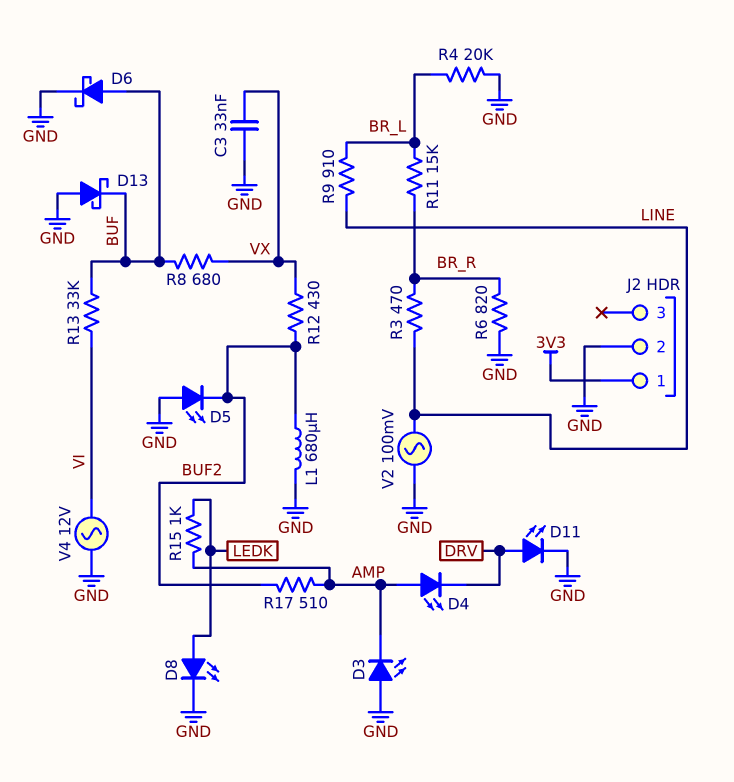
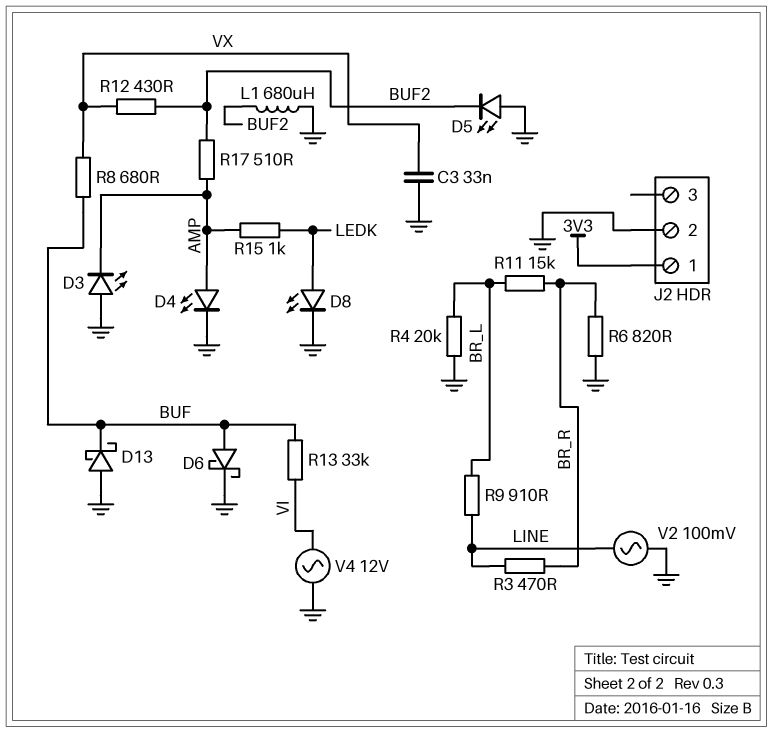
D4: LED (A AMP, K DRV) -> LED (A AMP, K GND)
D11: LED (A DRV, K GND) -> none

